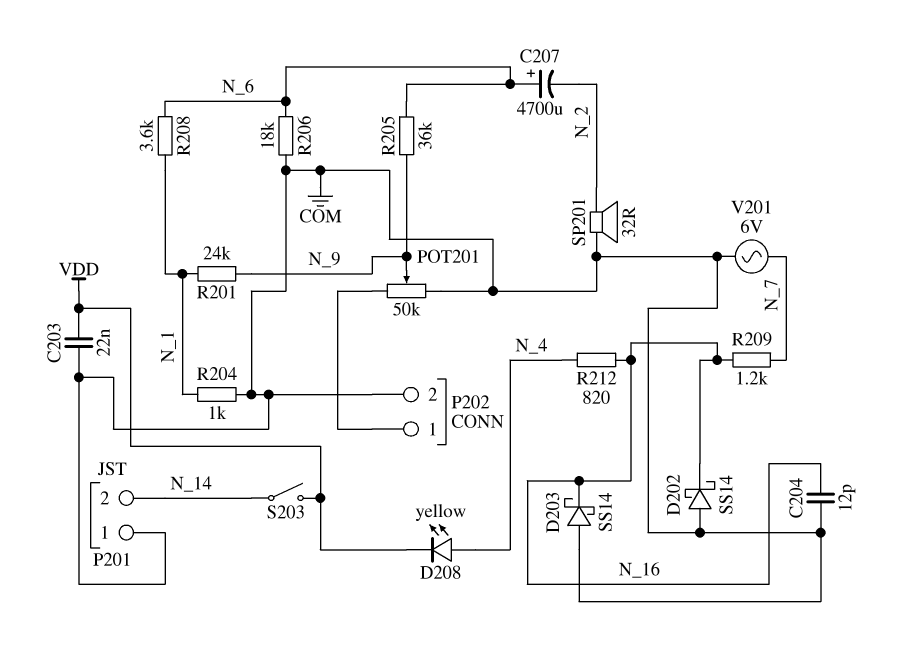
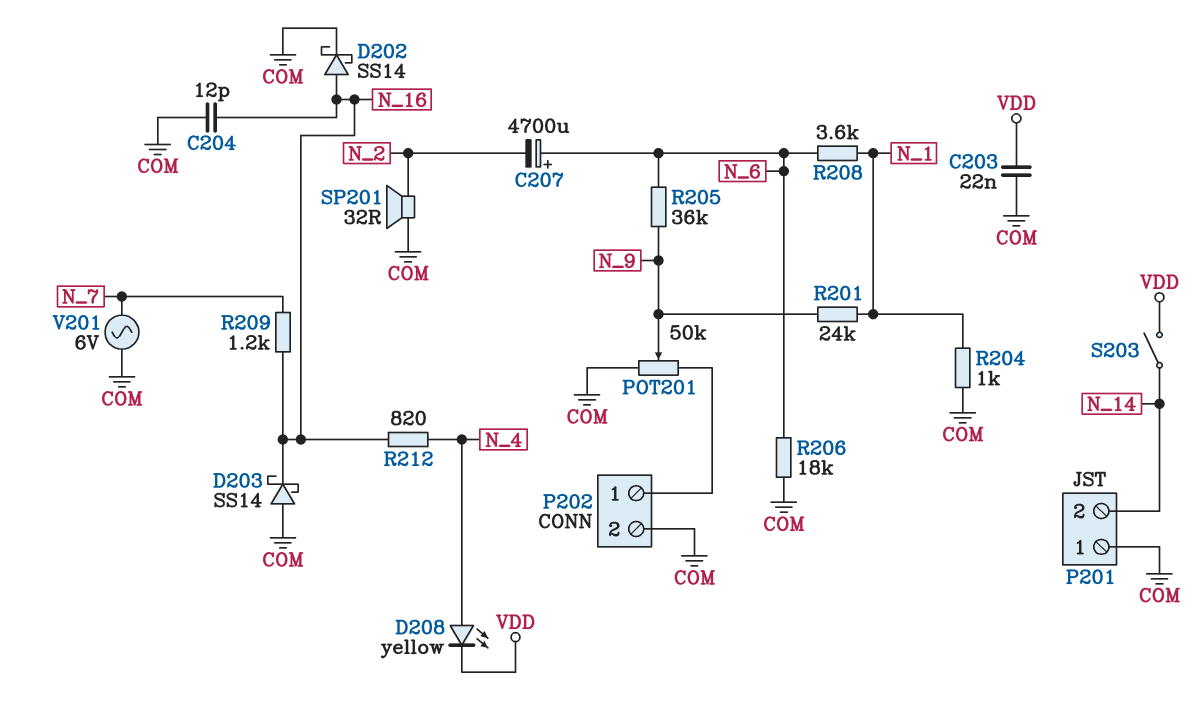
D202: schottky SS14 (A COM, K N_16) -> schottky SS14 (A N_16, K COM)

